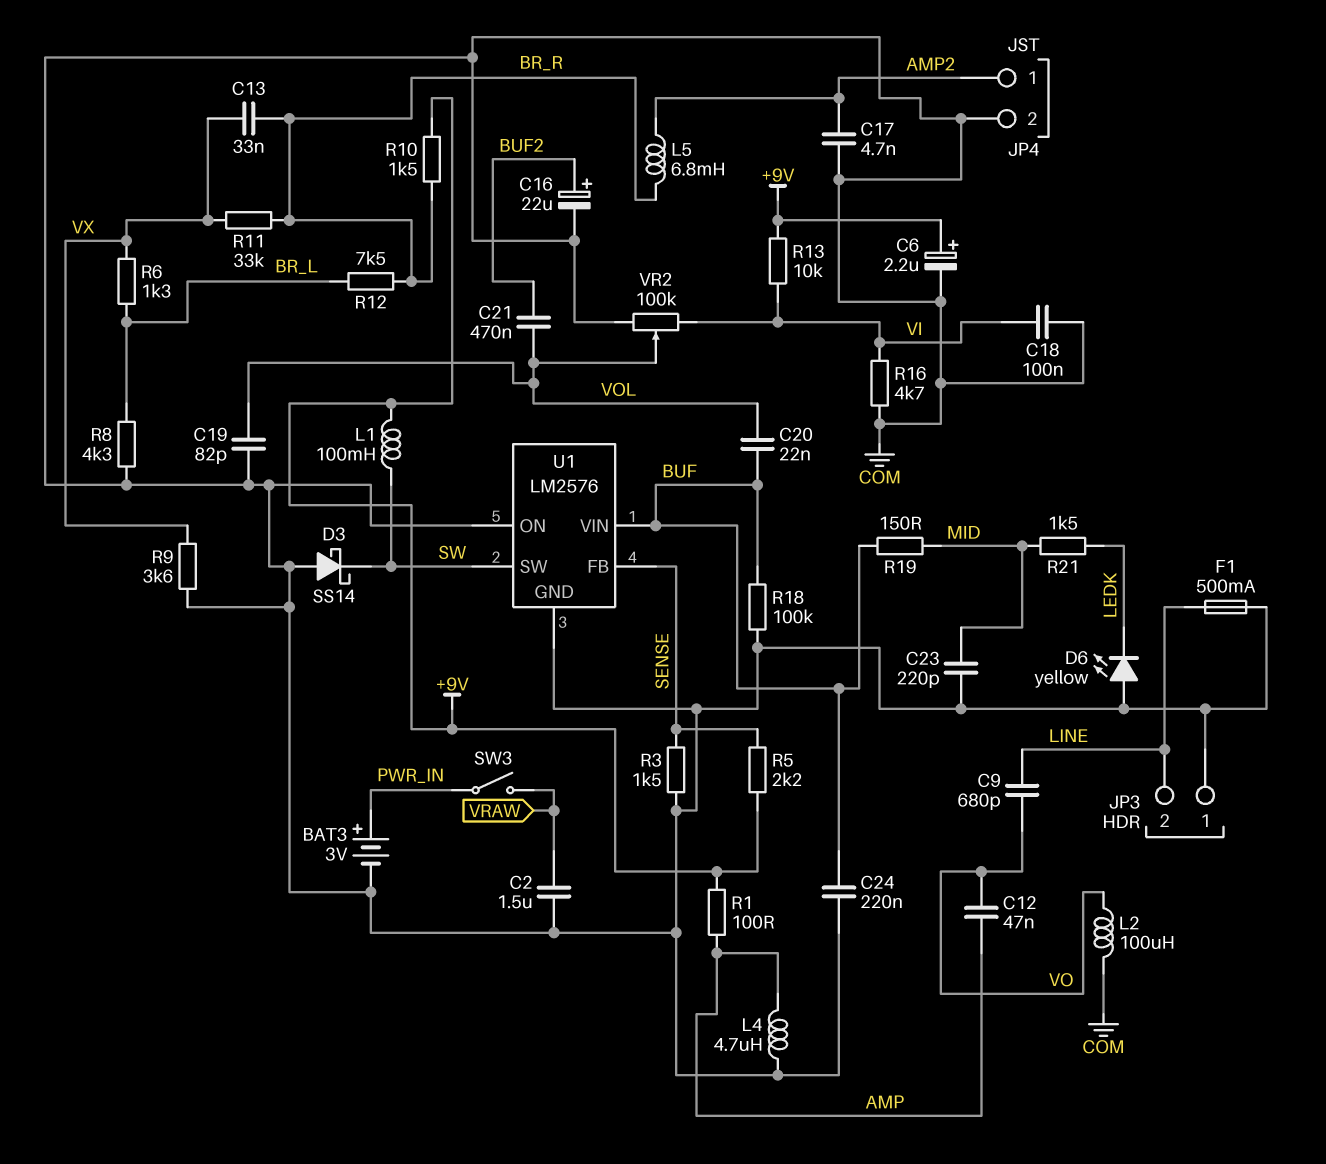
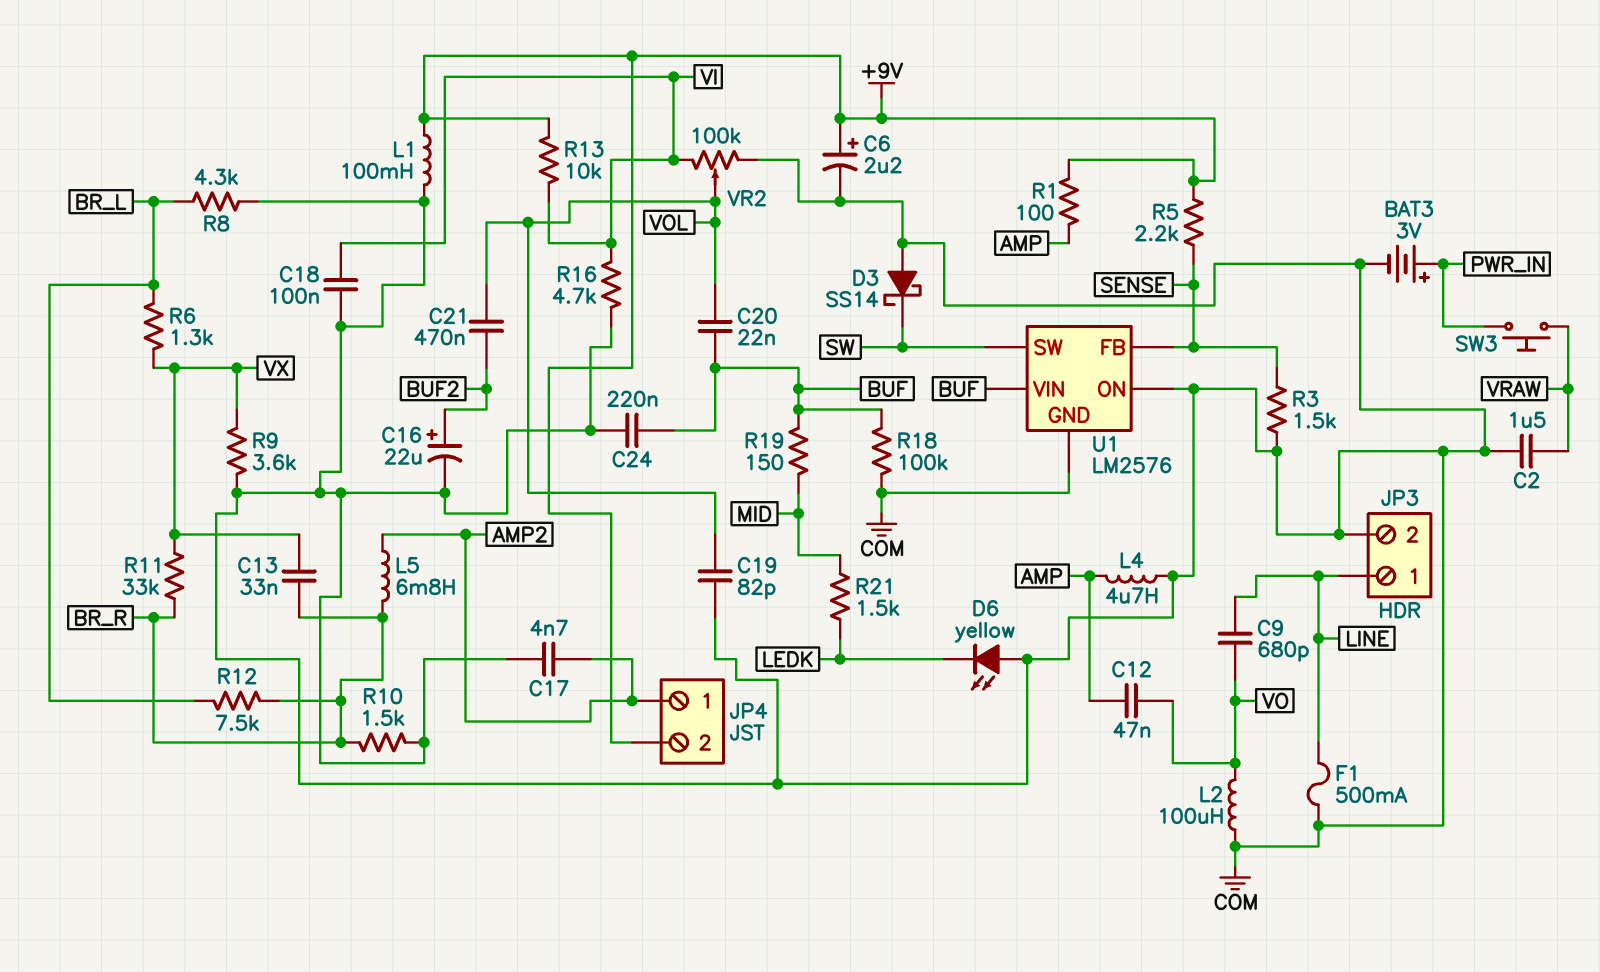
C23: 220pF (COM, MID) -> none
JP3 pin 1: COM -> LINE
JP3 pin 2: LINE -> COM
JP4 pin 2: COM -> +9V
L1: 100mH (+9V, SW) -> 100mH (+9V, COM)
R10: 1.5k (+9V, BR_R) -> 1.5k (BR_R, COM)
SW3: switch (PWR_IN, VRAW) -> button (PWR_IN, VRAW)

